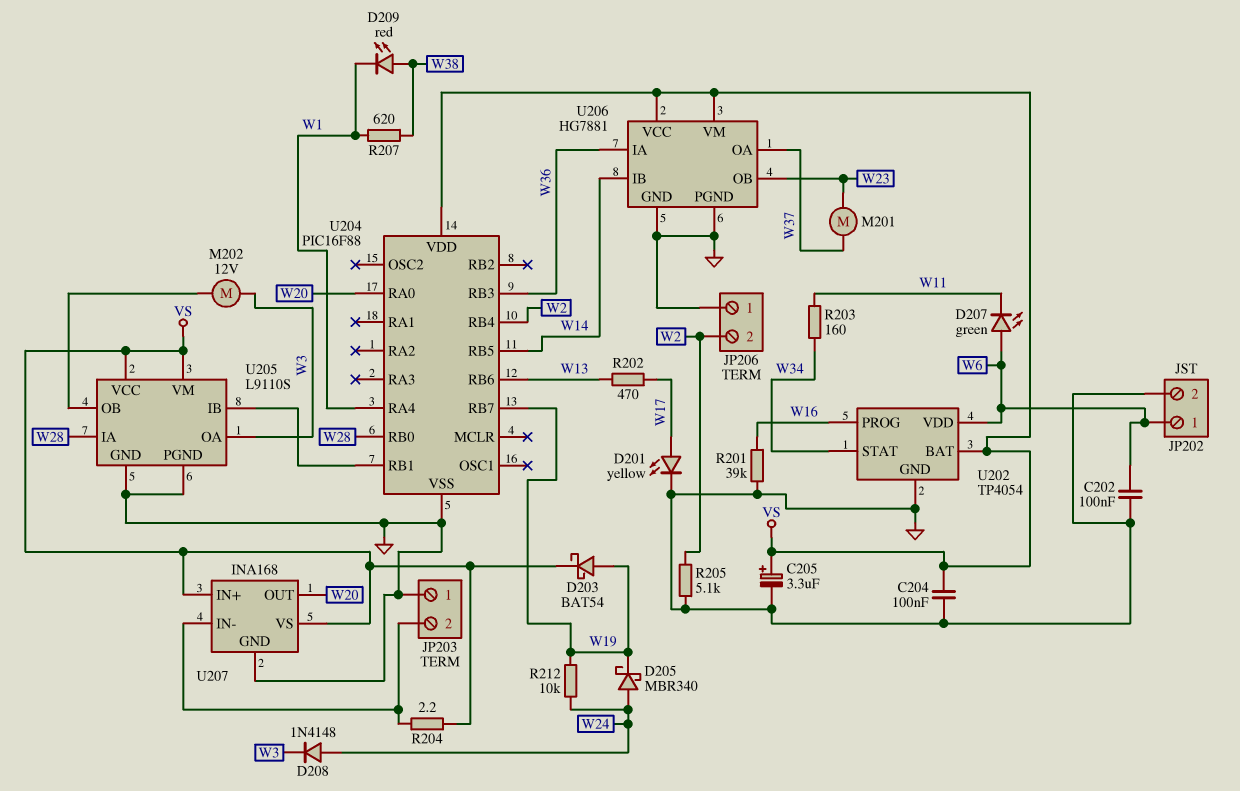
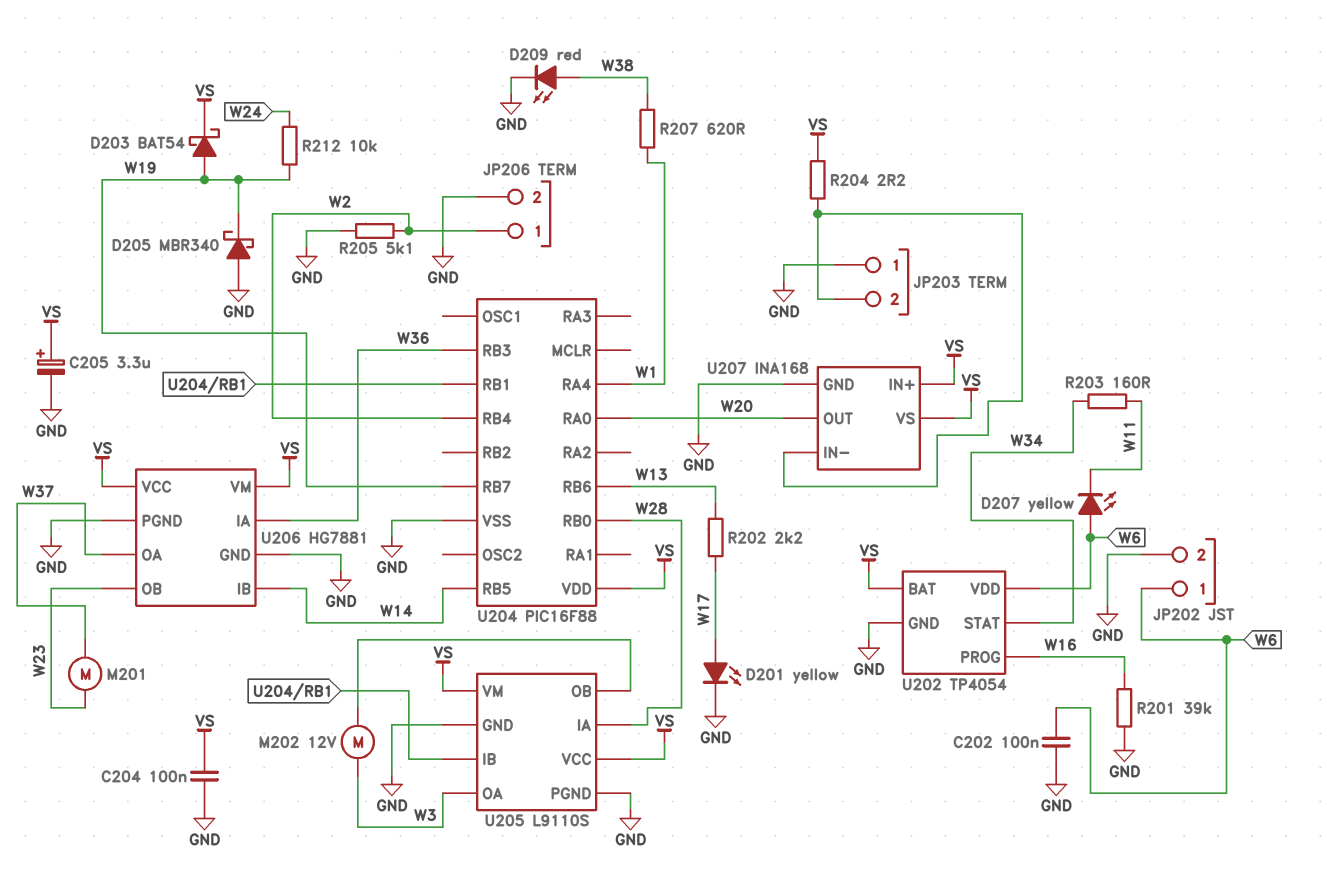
D205: schottky MBR340 (A W24, K W19) -> schottky MBR340 (A GND, K W19)
D207: LED green (A W6, K W11) -> LED yellow (A W6, K W11)
D208: diode 1N4148 (A W24, K W3) -> none
D209: LED red (A W38, K W1) -> LED red (A W38, K GND)
JP206 pin 1: GND -> W2
JP206 pin 2: W2 -> GND
R202: 470 (W13, W17) -> 2.2k (W13, W17)

